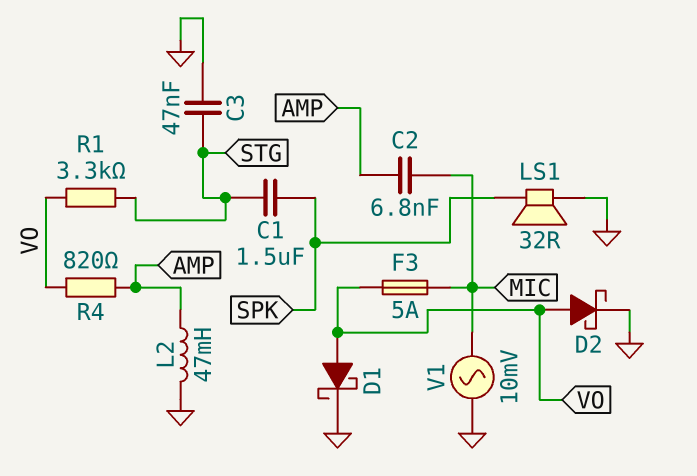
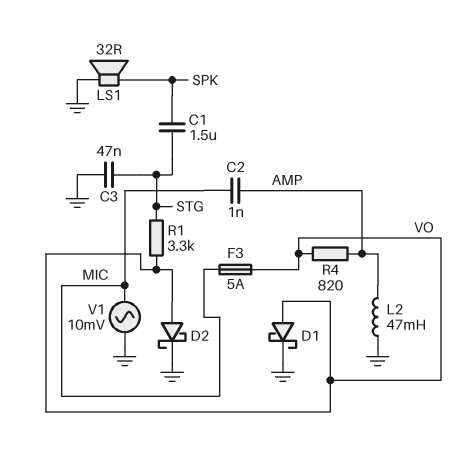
C2: 6.8nF (AMP, MIC) -> 1nF (AMP, MIC)

